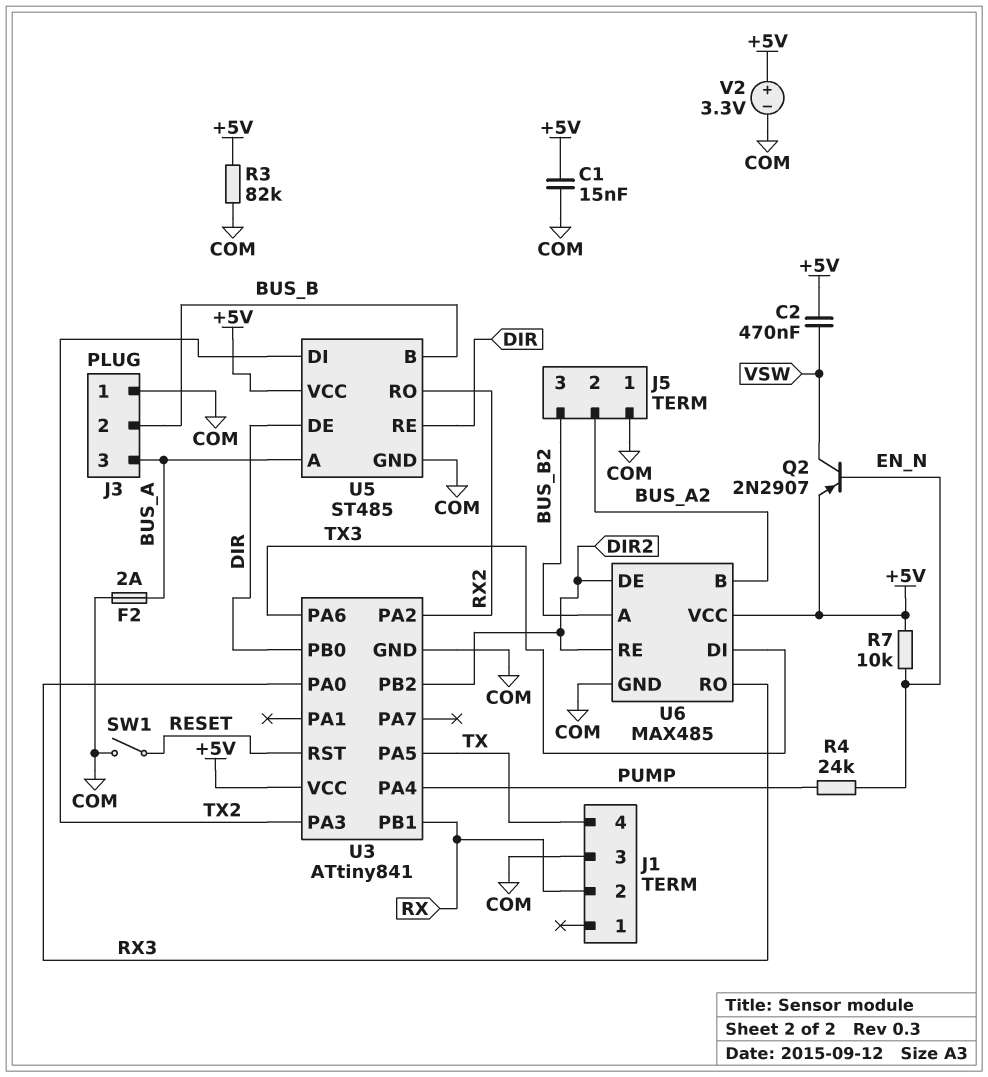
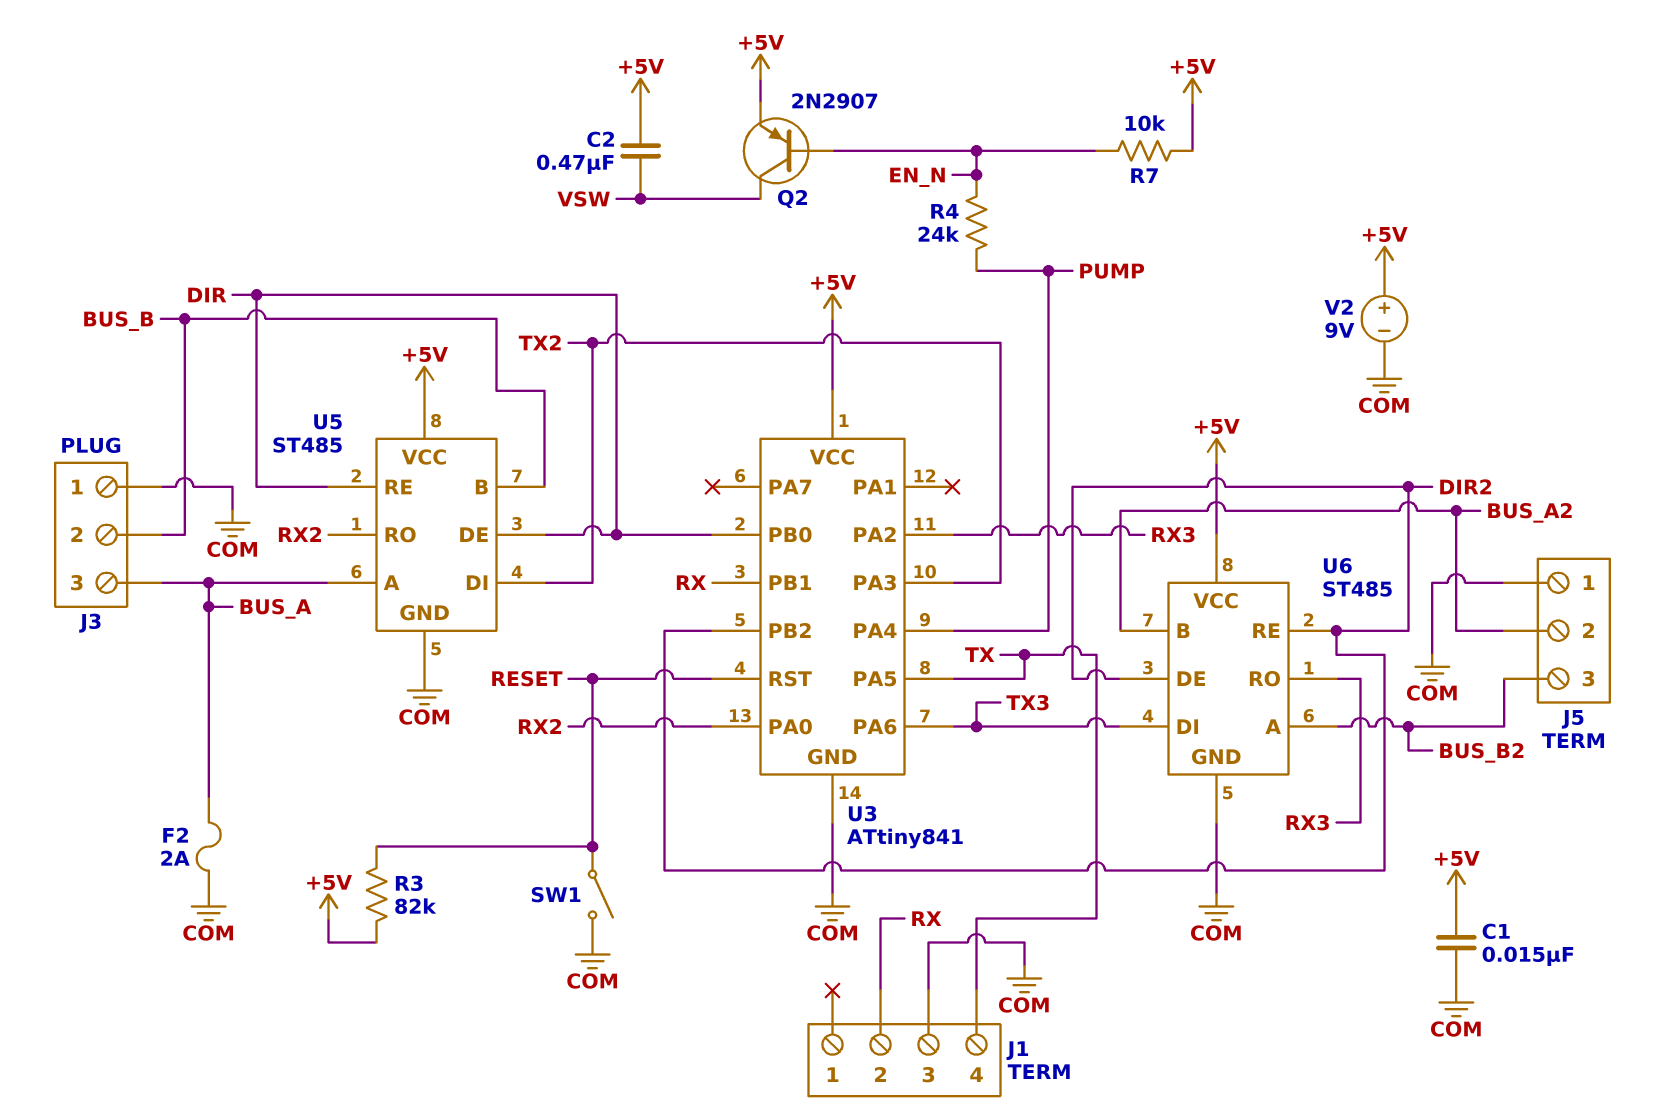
R3: 82k (+5V, COM) -> 82k (+5V, RESET)
U3 pin PA0: RX3 -> RX2
U3 pin PA2: RX2 -> RX3
U6: MAX485 -> ST485
V2: 3.3V (plus +5V, minus COM) -> 9V (plus +5V, minus COM)

